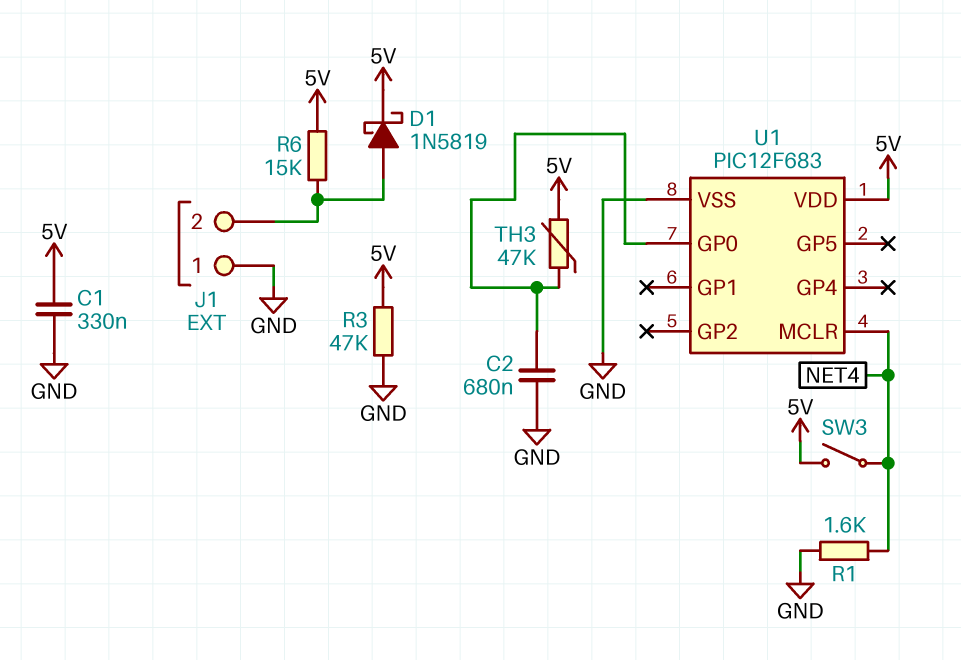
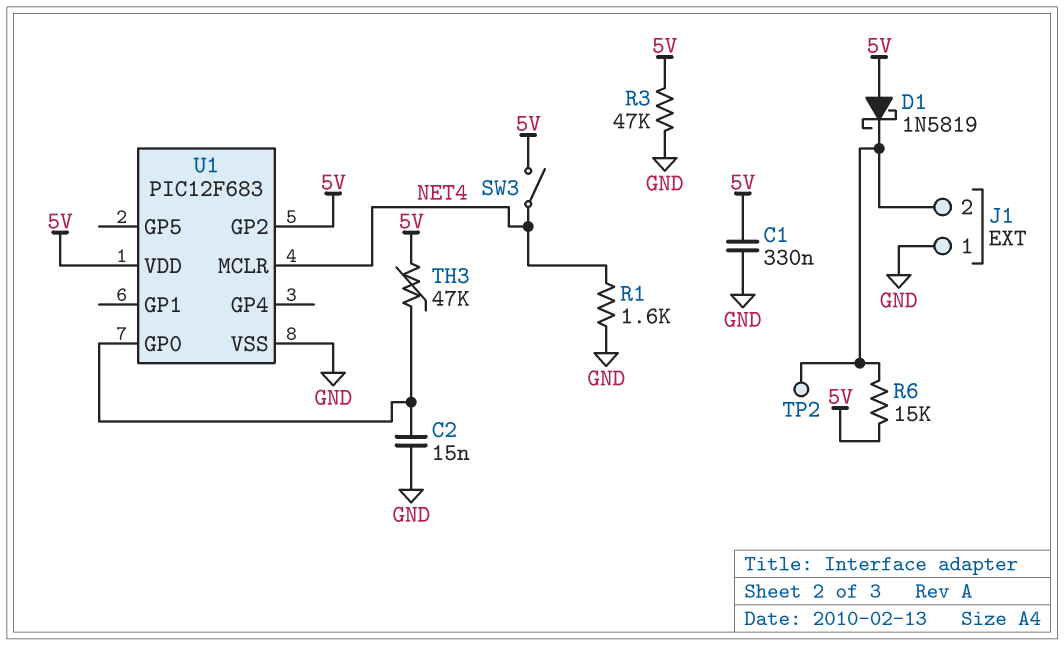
C2: 680nF (GND, U1/GP0) -> 15nF (GND, U1/GP0)
D1: schottky 1N5819 (A J1/2, K 5V) -> schottky 1N5819 (A 5V, K J1/2)
TP2: none -> test point (J1/2)
U1 pin GP2: none -> 5V

